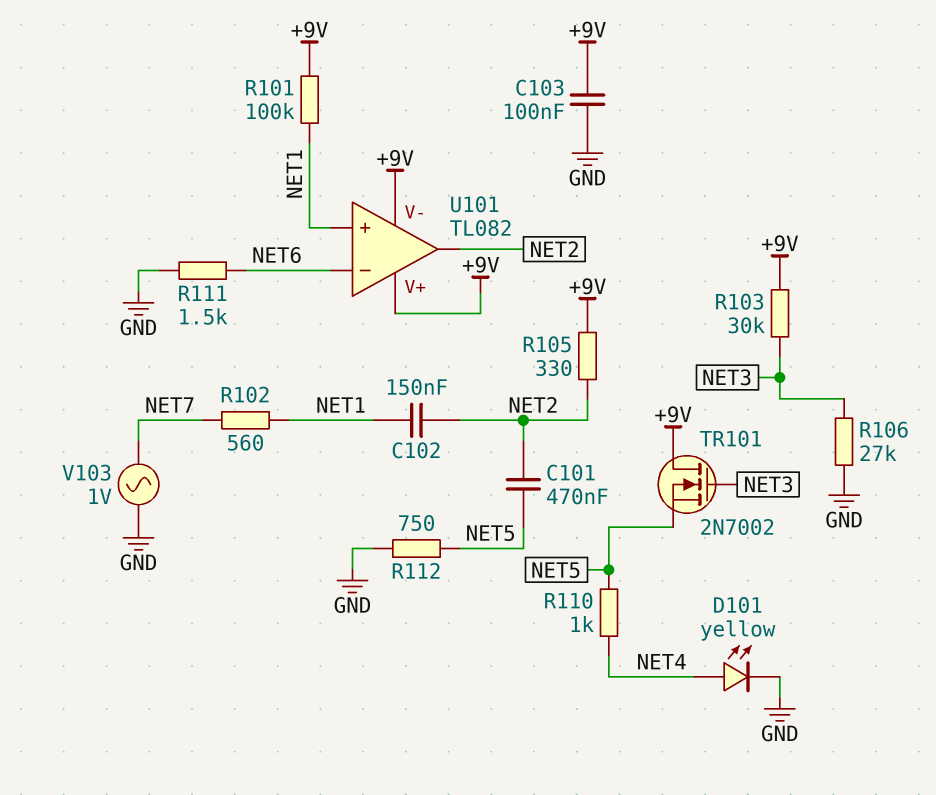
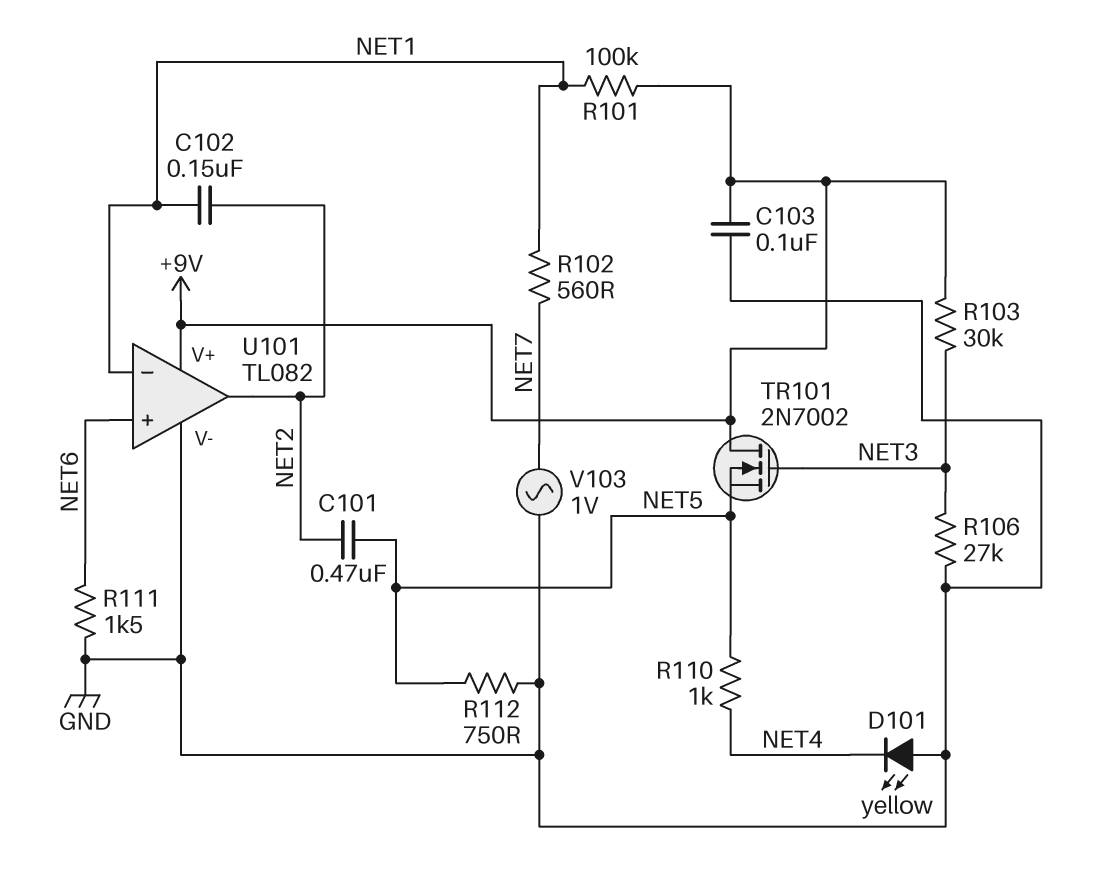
D101: LED yellow (A NET4, K GND) -> LED yellow (A GND, K NET4)
R105: 330 (+9V, NET2) -> none
U101 pin V-: +9V -> GND
U101 pin in+: NET1 -> NET6
U101 pin in-: NET6 -> NET1

